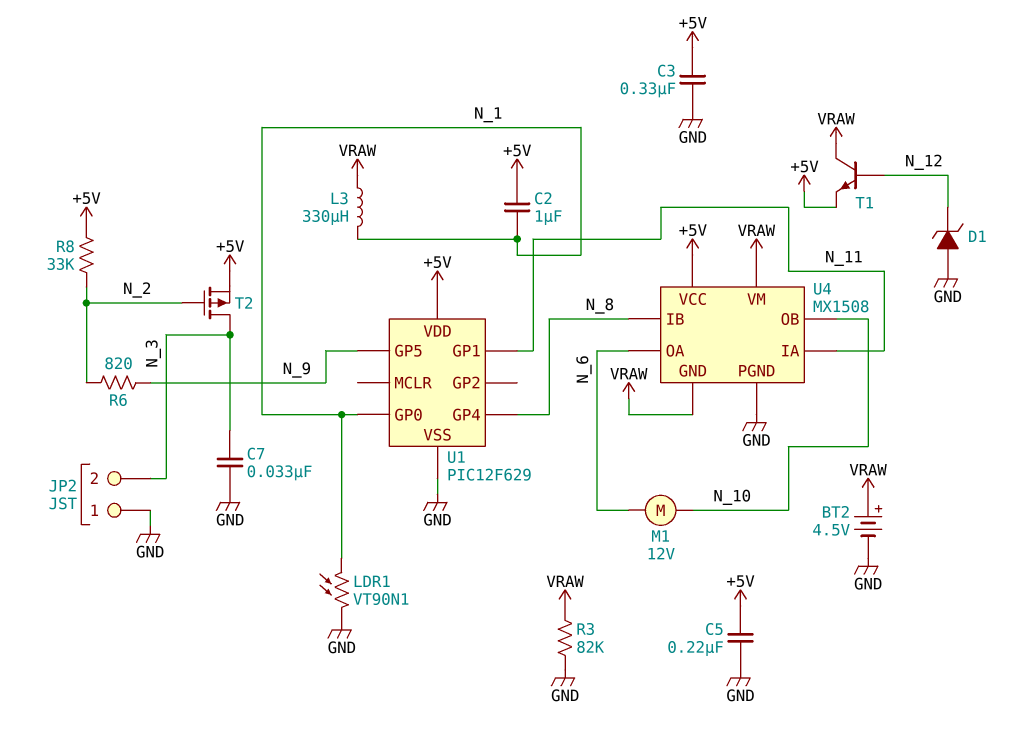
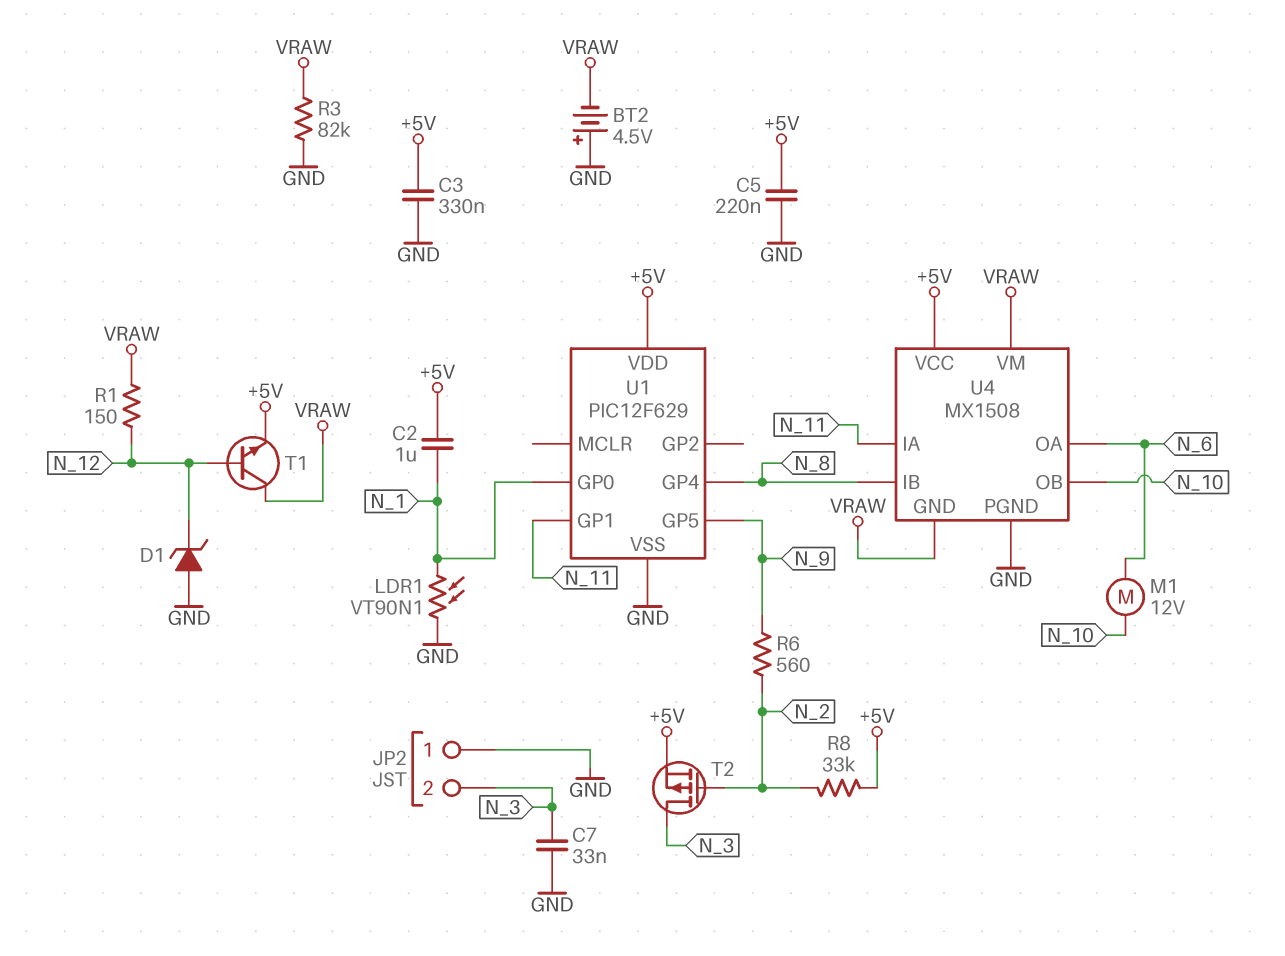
BT2: 4.5V (plus VRAW, minus GND) -> 4.5V (plus GND, minus VRAW)
L3: 330uH (N_1, VRAW) -> none
R1: none -> 150 (N_12, VRAW)
R6: 820 (N_2, N_9) -> 560 (N_2, N_9)

